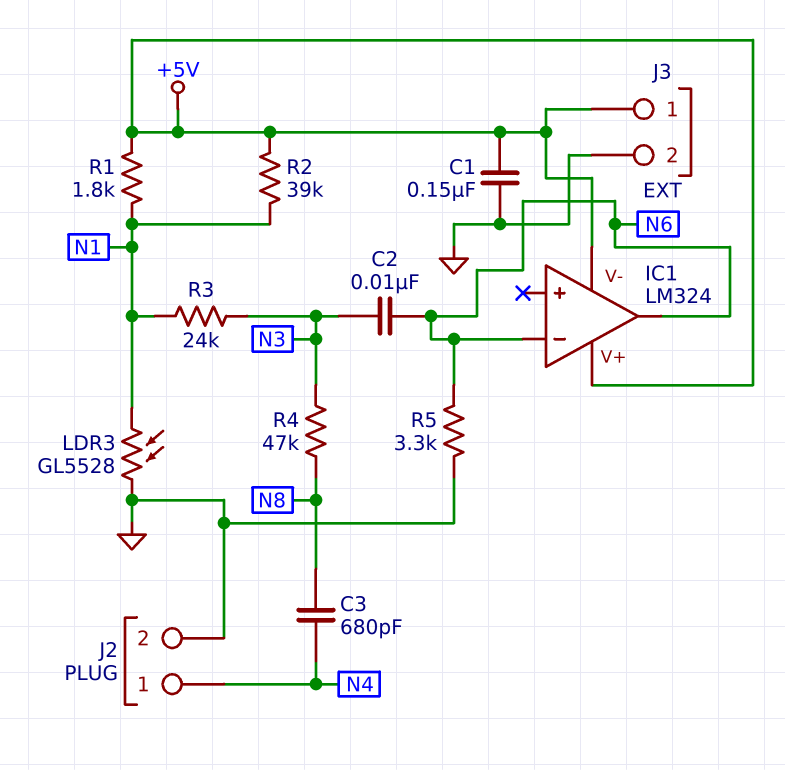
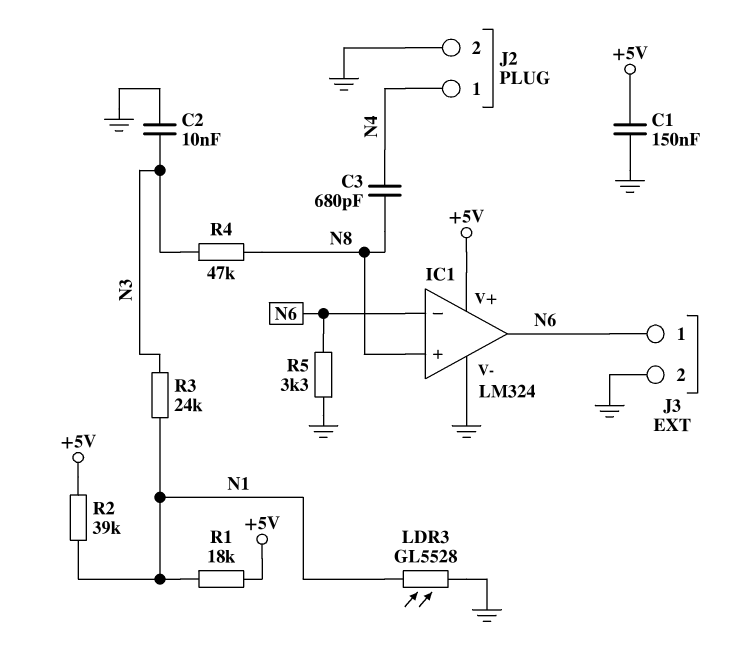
C2: 10nF (N3, N6) -> 10nF (GND, N3)
IC1 pin V-: +5V -> GND
IC1 pin in+: none -> N8
J3 pin 1: +5V -> N6
R1: 1.8k (+5V, N1) -> 18k (+5V, N1)

